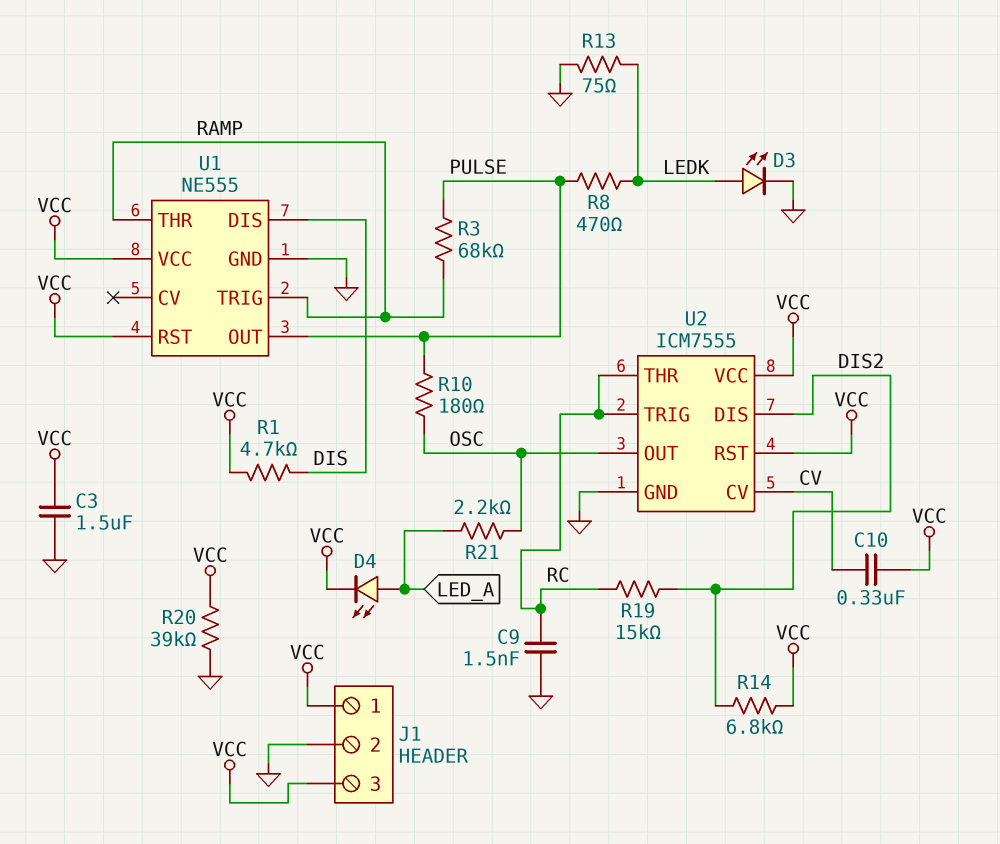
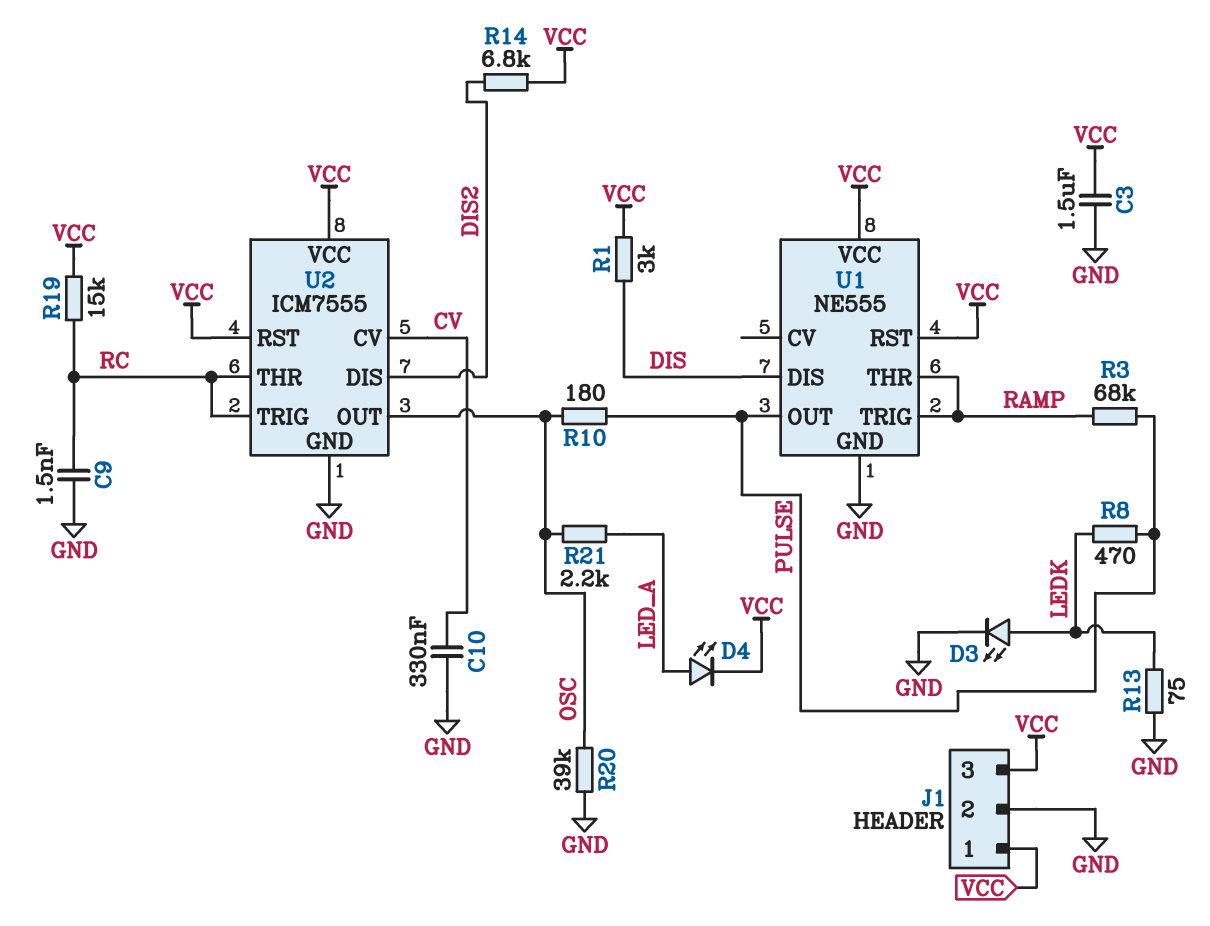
C10: 330nF (CV, VCC) -> 330nF (CV, GND)
R1: 4.7k (DIS, VCC) -> 3k (DIS, VCC)
R19: 15k (DIS2, RC) -> 15k (RC, VCC)
R20: 39k (GND, VCC) -> 39k (GND, OSC)

